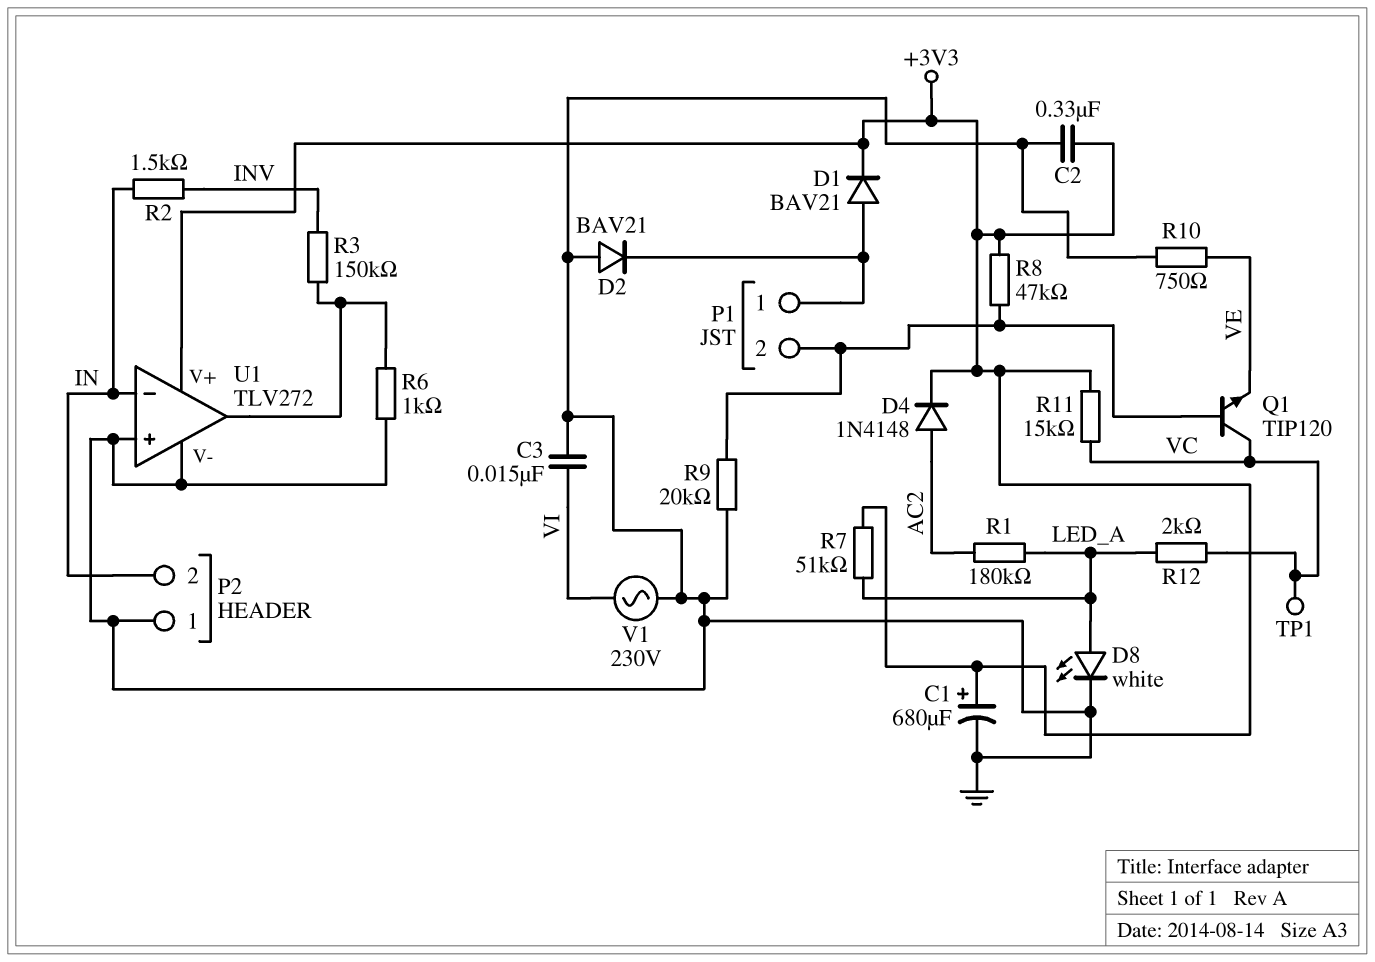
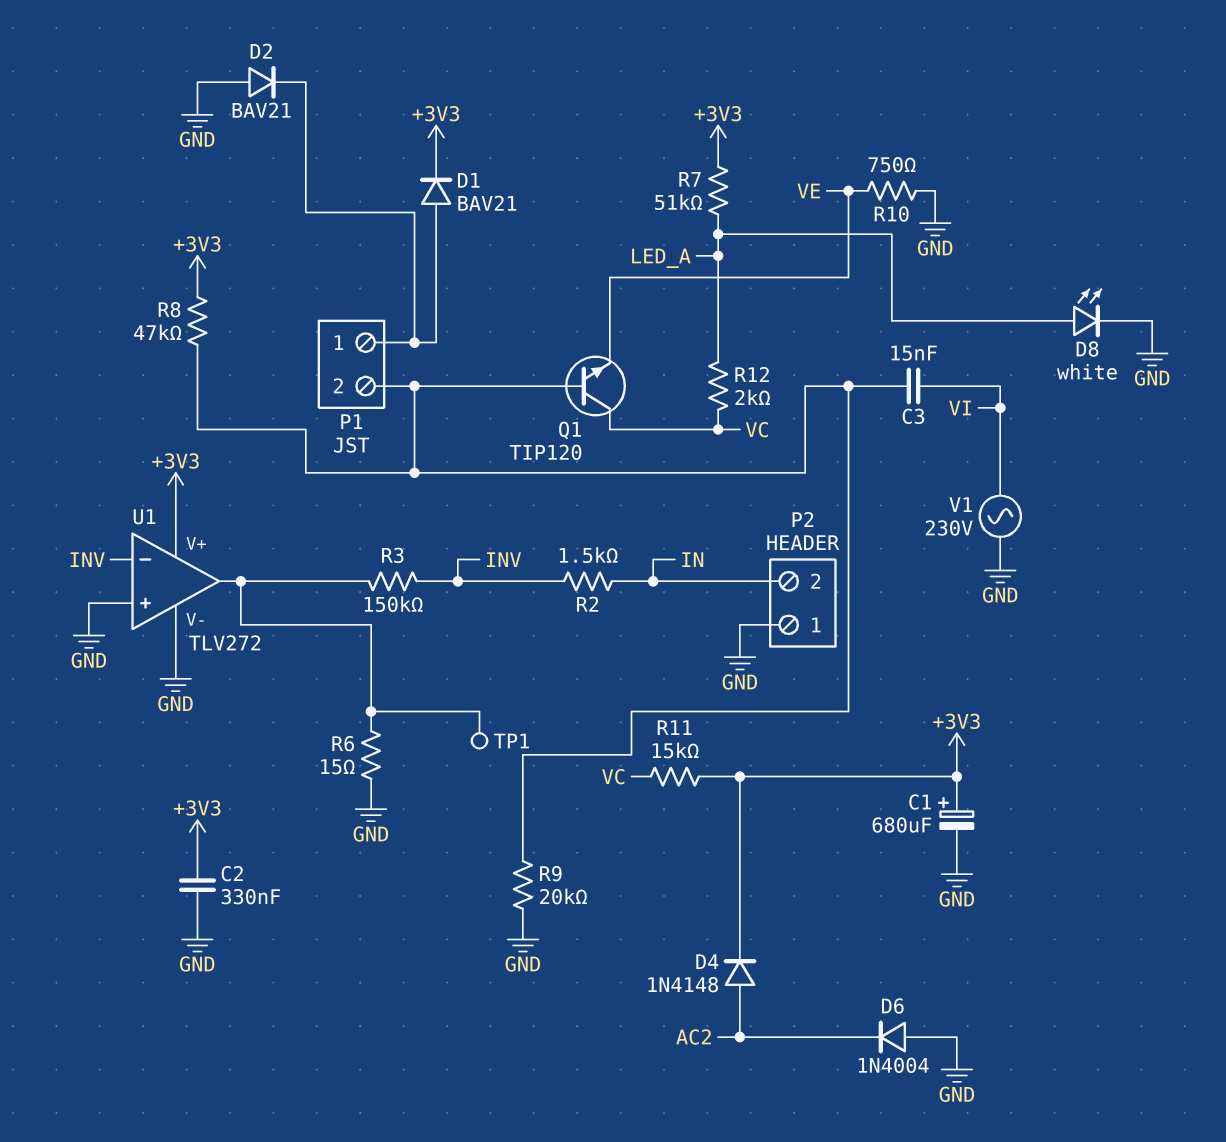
C3: 15nF (GND, VI) -> 15nF (P1/2, VI)
D6: none -> diode 1N4004 (A GND, K AC2)
R1: 180k (AC2, LED_A) -> none
R6: 1k (GND, U1/out) -> 15 (GND, U1/out)
TP1: test point (VC) -> test point (U1/out)
U1 pin in-: IN -> INV

